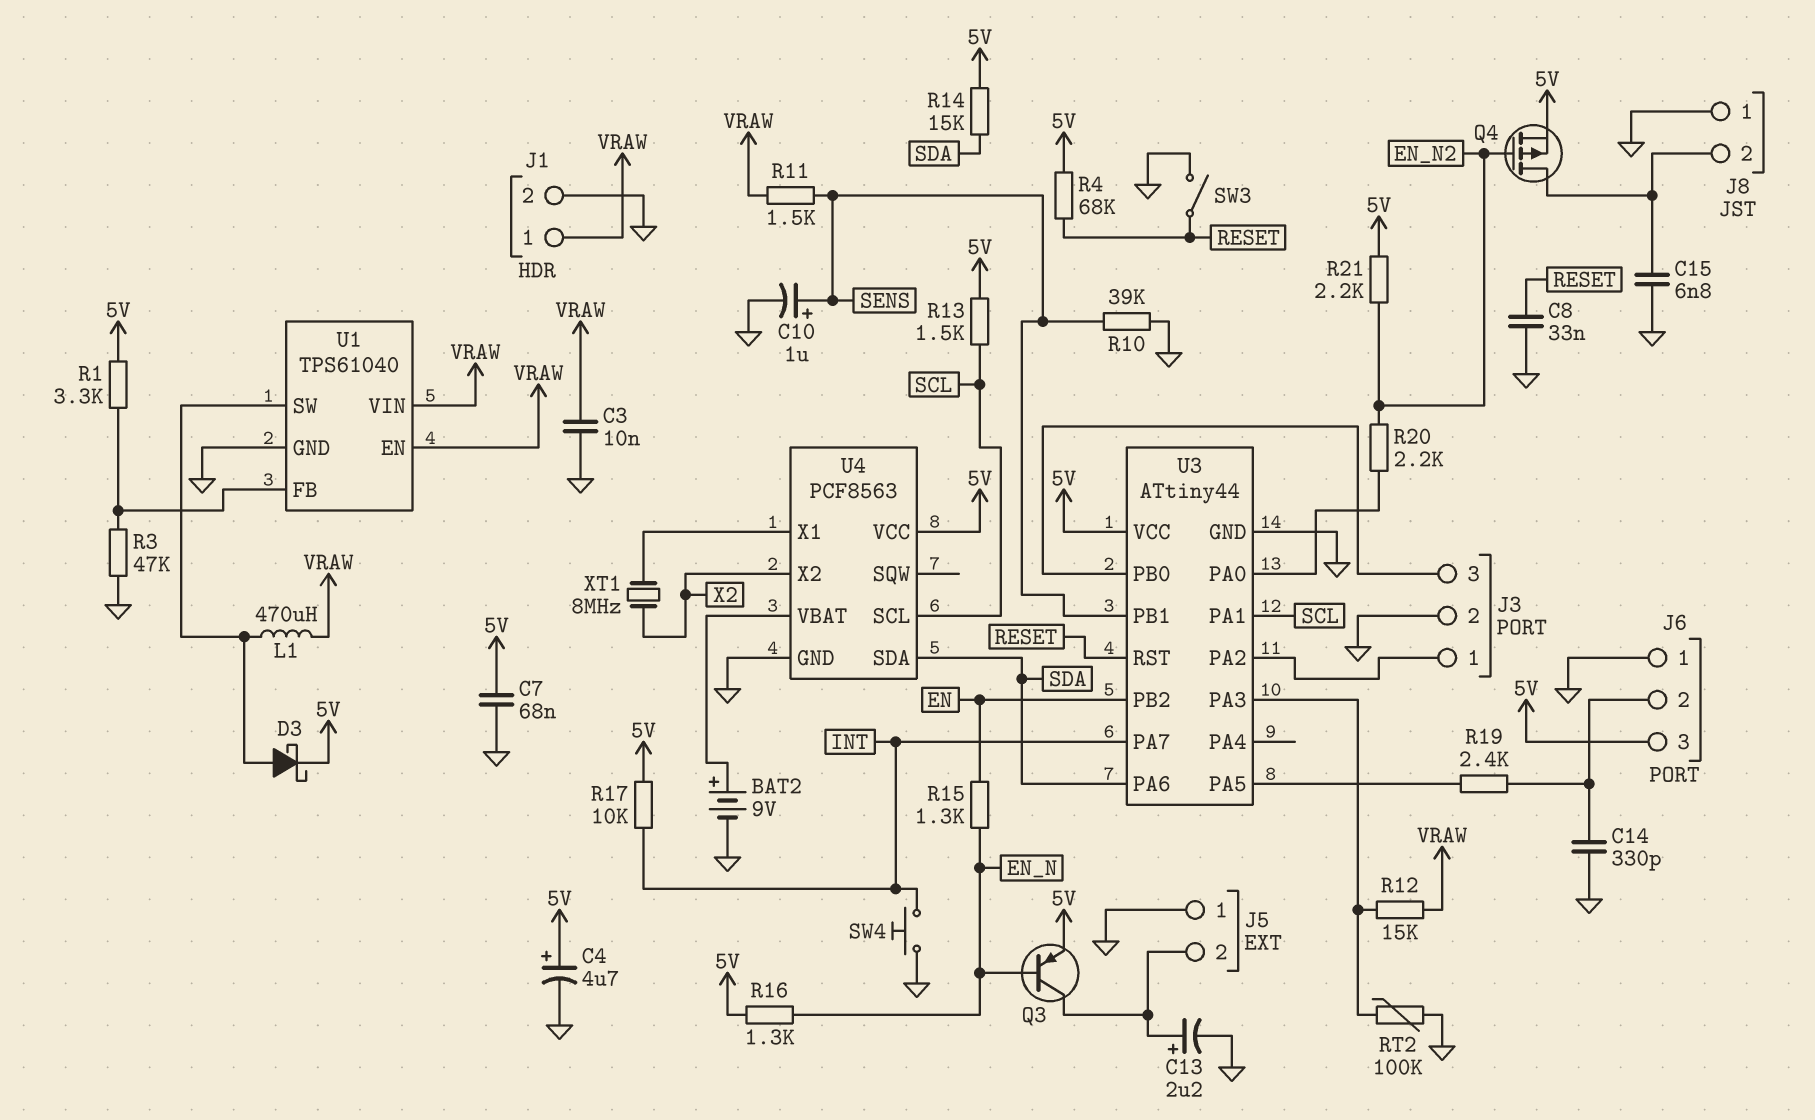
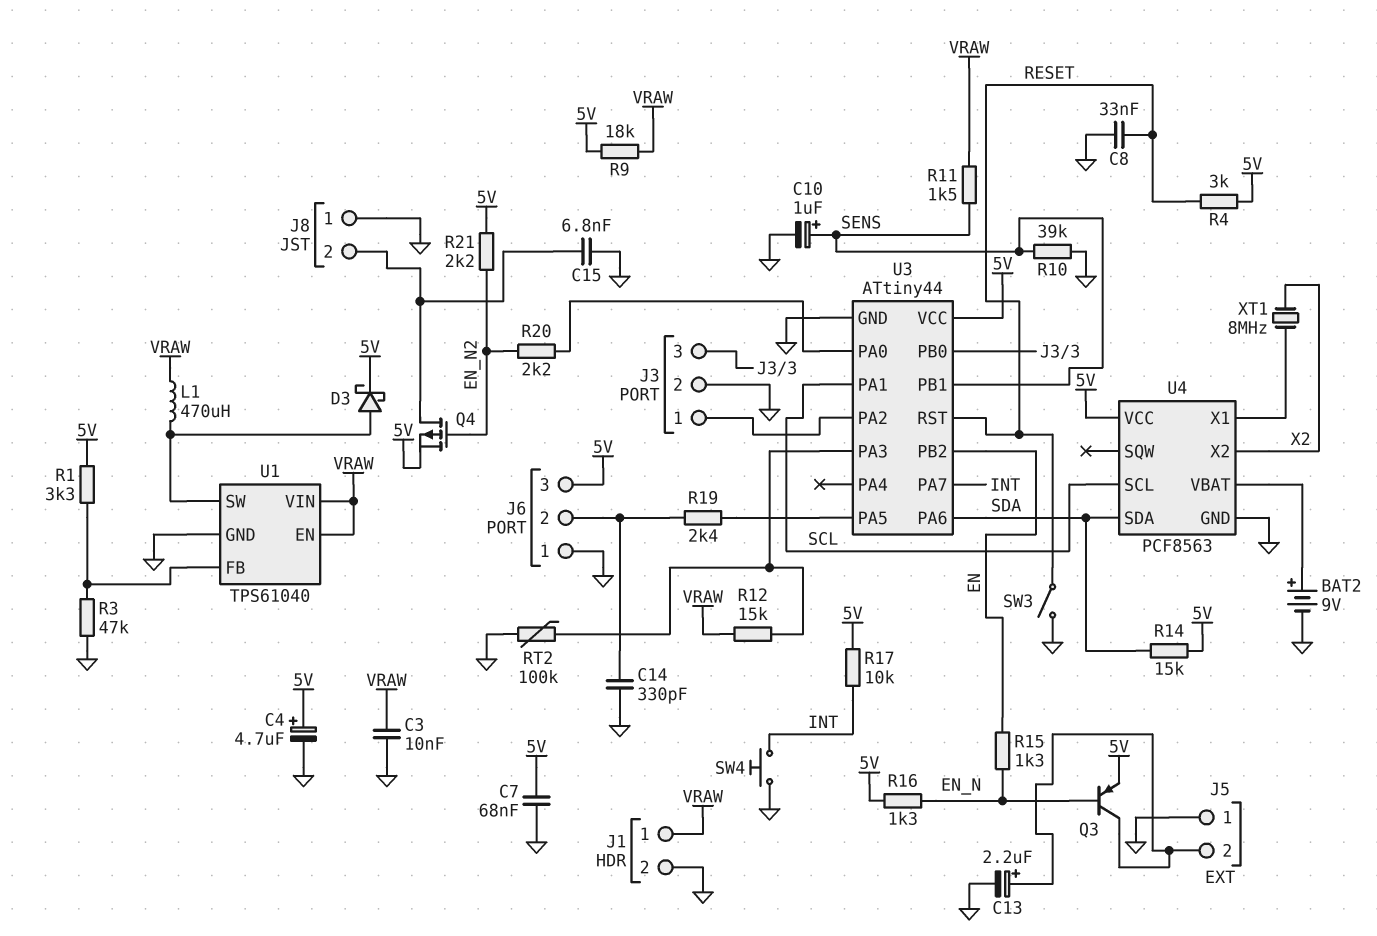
R4: 68k (5V, RESET) -> 3k (5V, RESET)
R9: none -> 18k (5V, VRAW)
R13: 1.5k (5V, SCL) -> none

